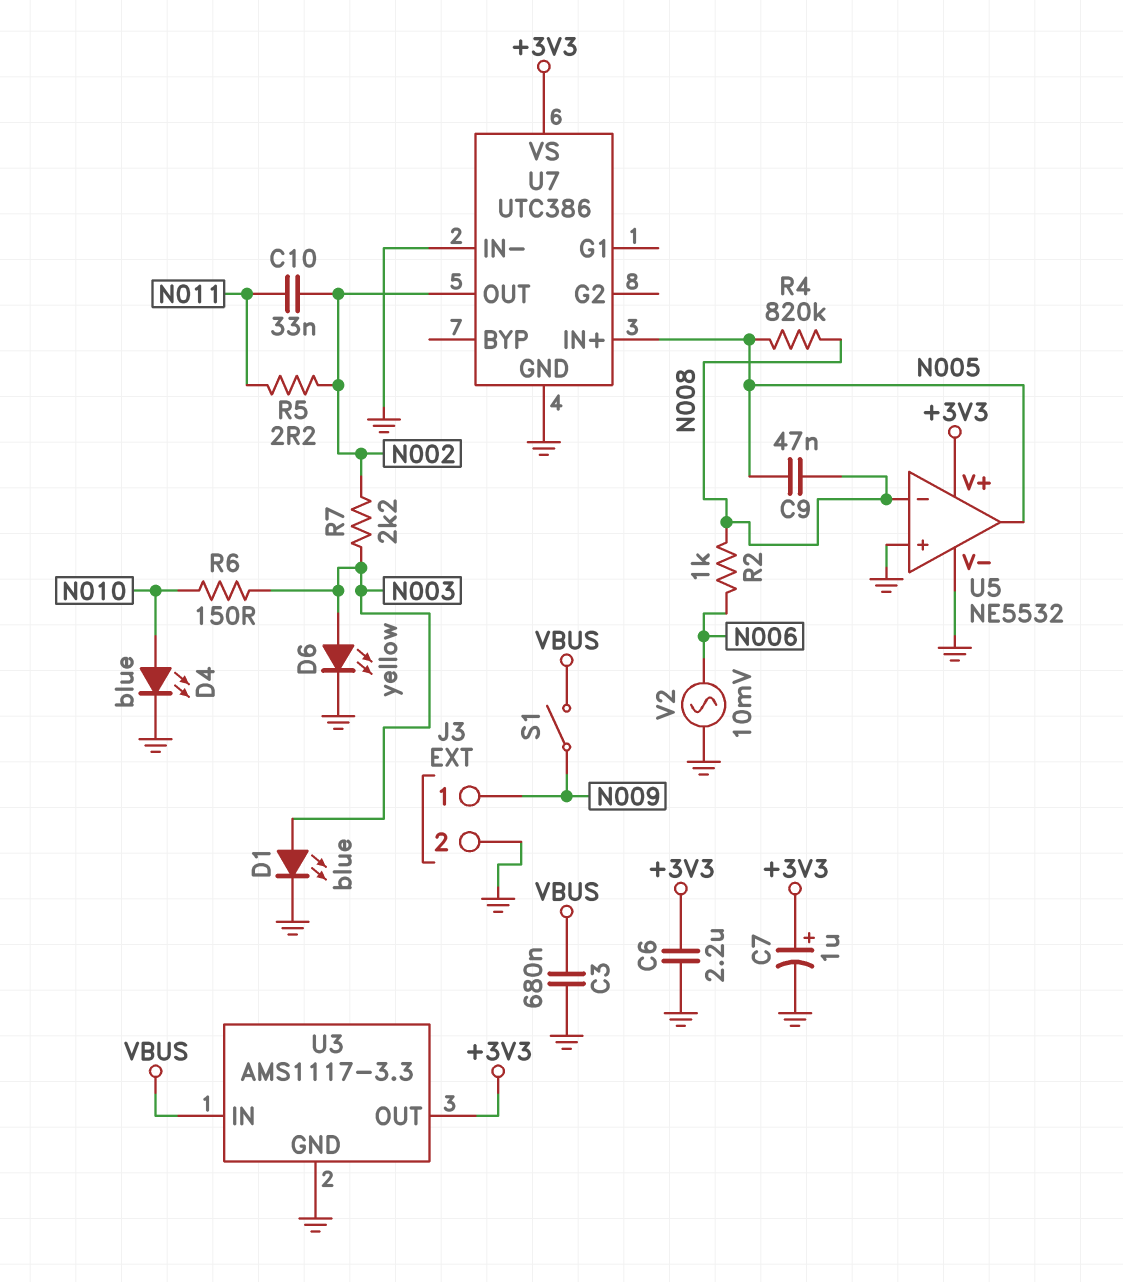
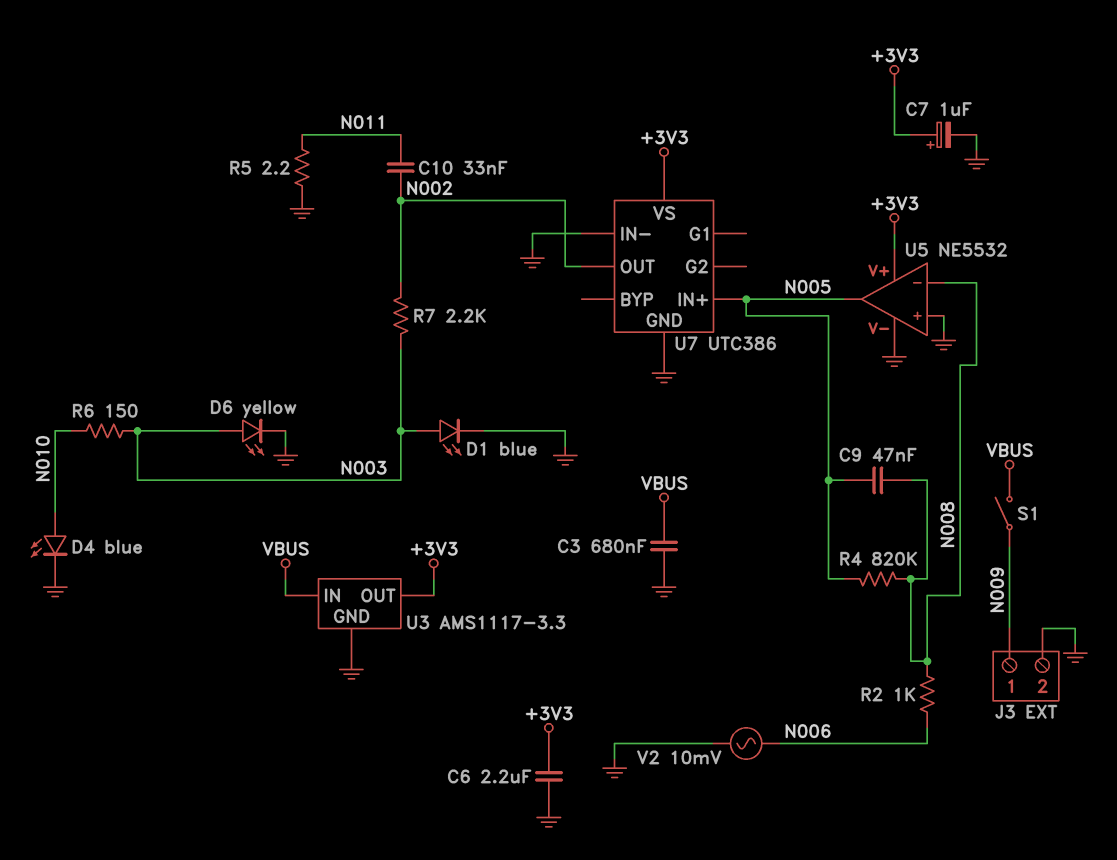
R5: 2.2 (N002, N011) -> 2.2 (GND, N011)

